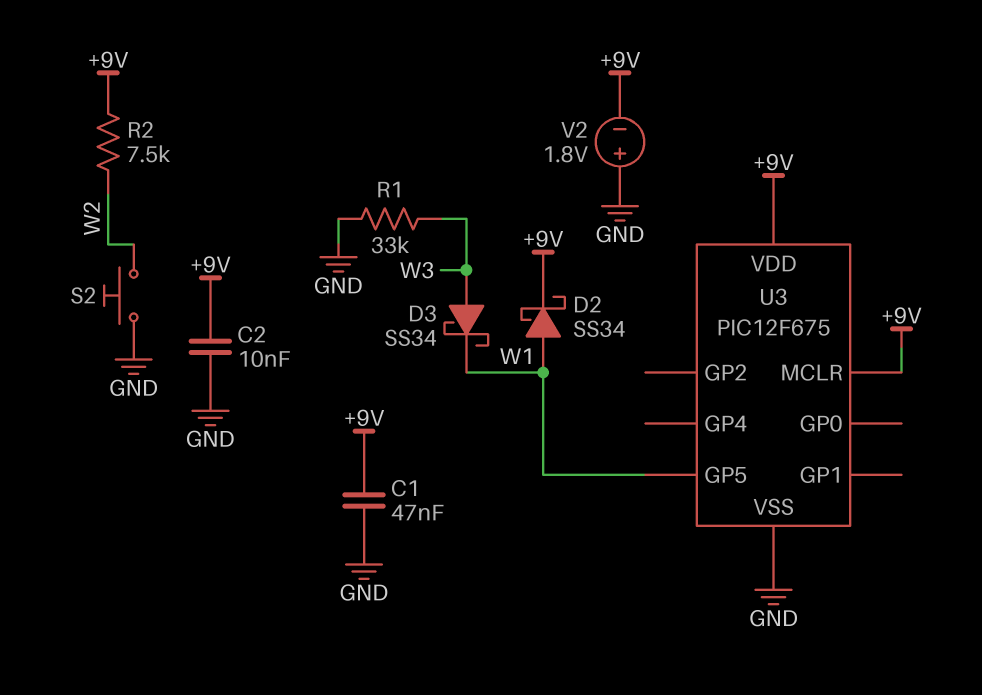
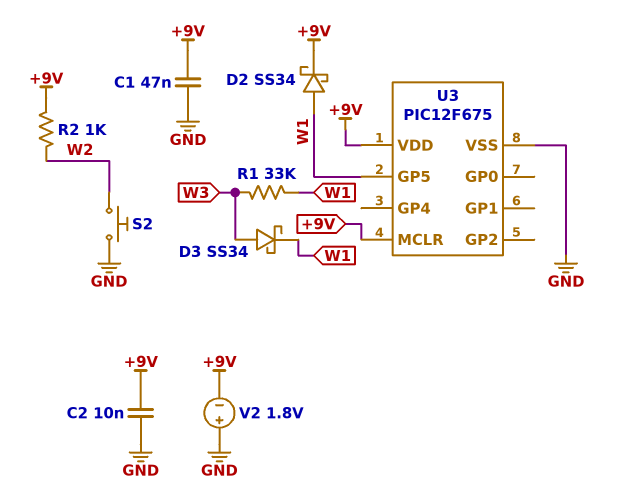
R1: 33k (GND, W3) -> 33k (W1, W3)
R2: 7.5k (+9V, W2) -> 1k (+9V, W2)

